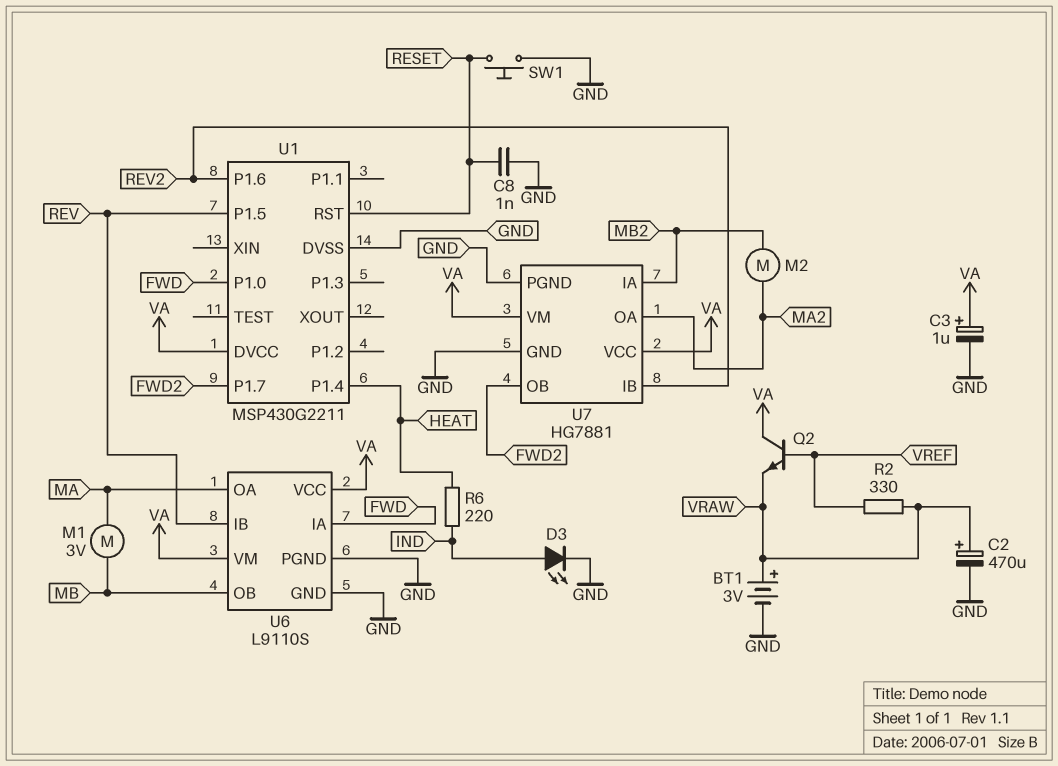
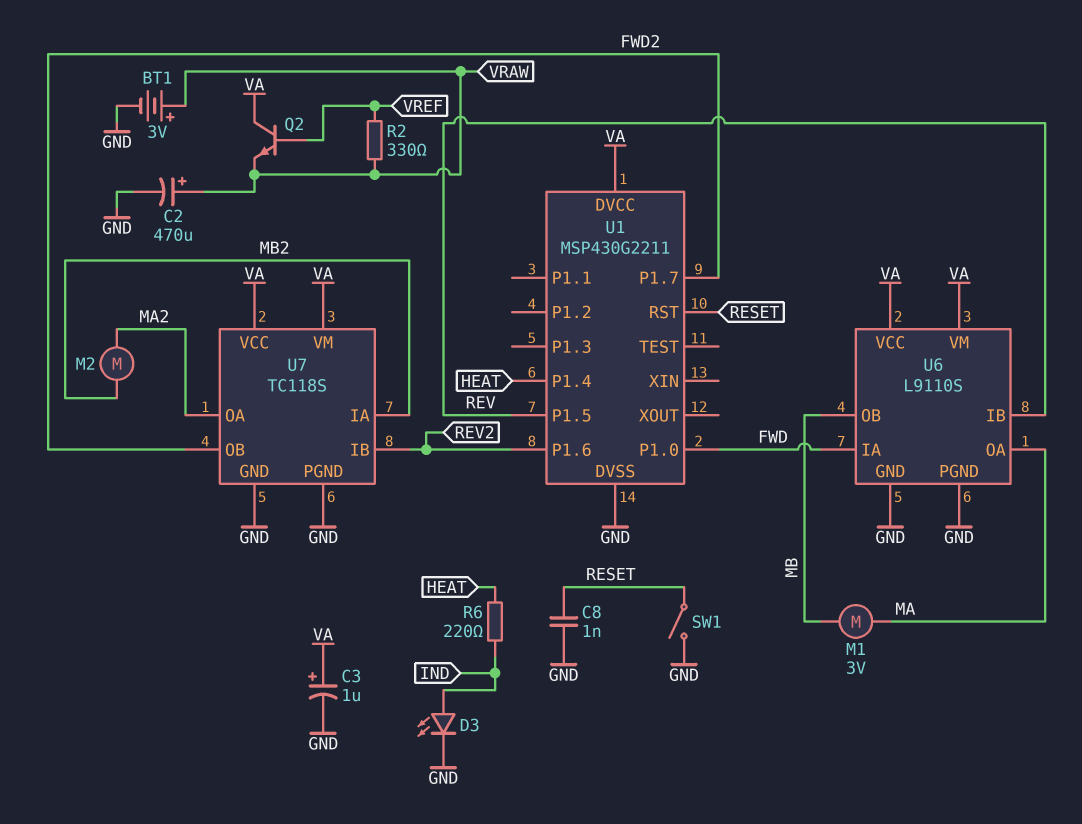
SW1: button (GND, RESET) -> switch (GND, RESET)
U7: HG7881 -> TC118S

